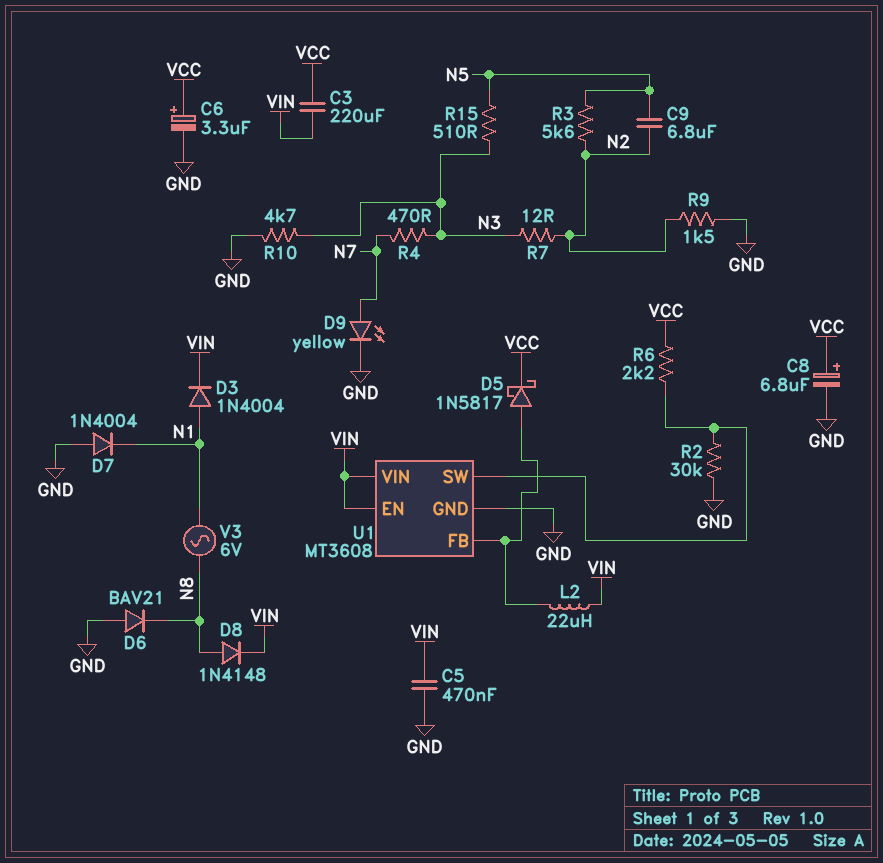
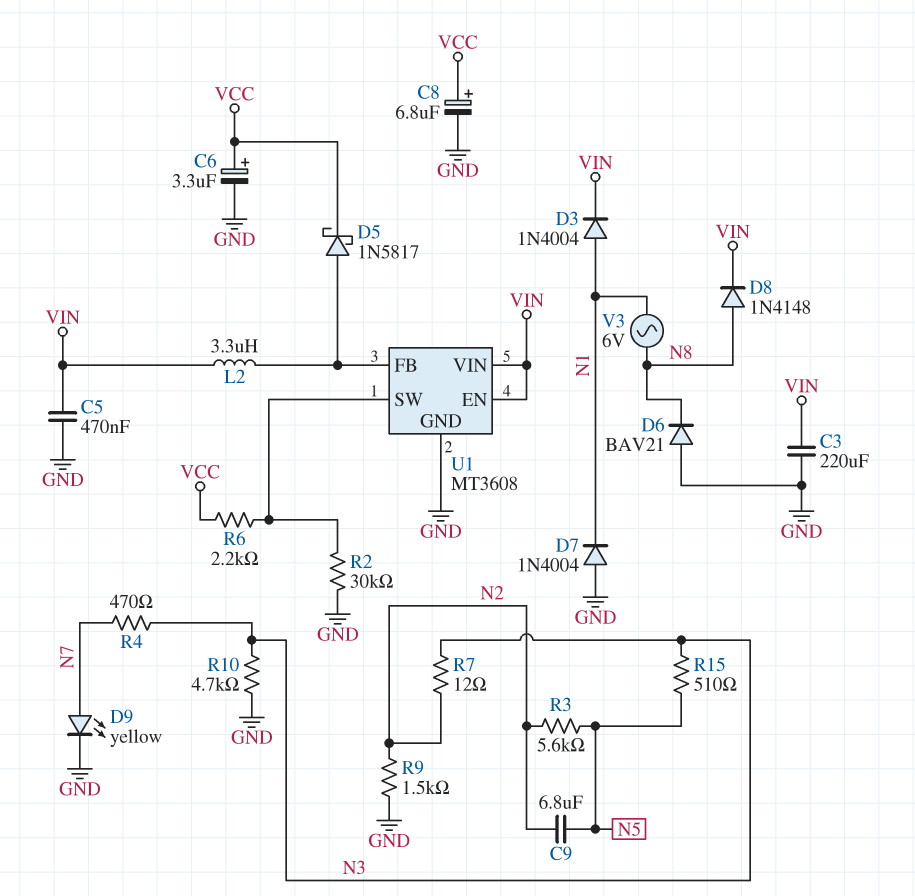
C3: 220uF (VCC, VIN) -> 220uF (GND, VIN)
L2: 22uH (U1/FB, VIN) -> 3.3uH (U1/FB, VIN)

